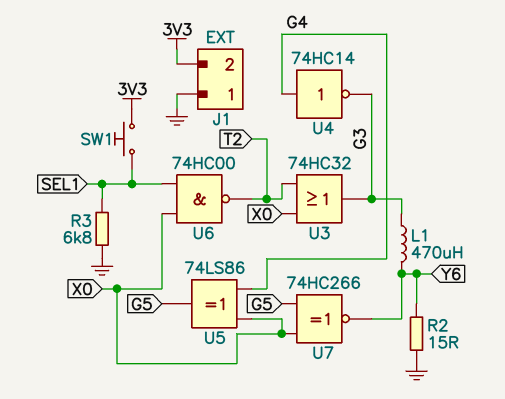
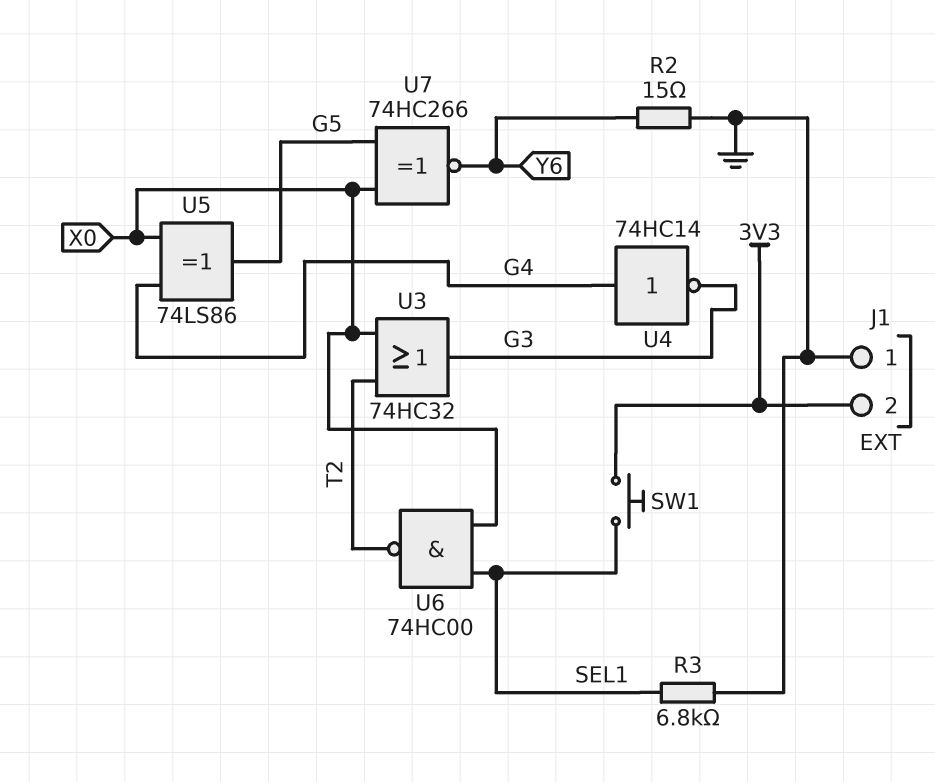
L1: 470uH (G3, Y6) -> none

